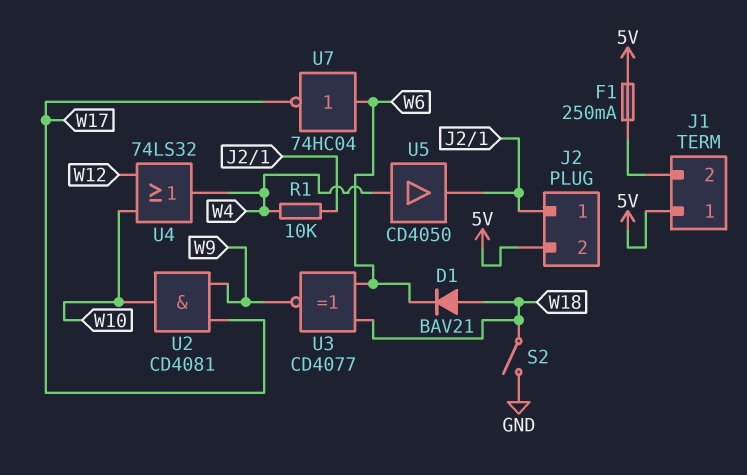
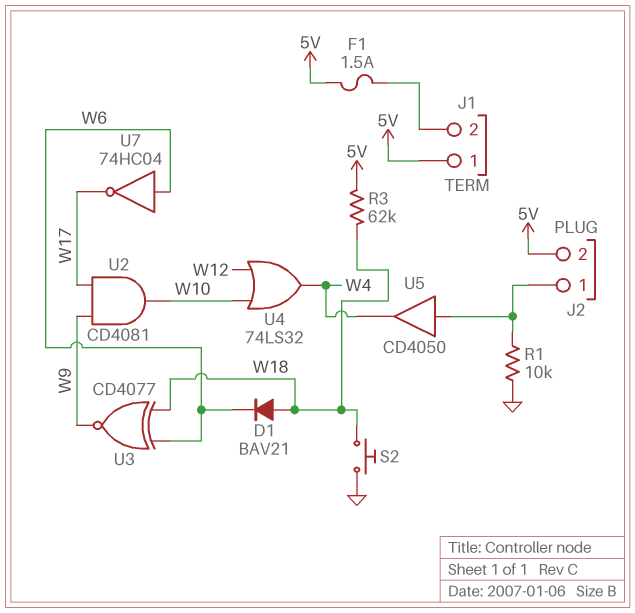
F1: 250mA (5V, J1/2) -> 1.5A (5V, J1/2)
R1: 10k (J2/1, W4) -> 10k (GND, J2/1)
R3: none -> 62k (5V, W18)
S2: switch (GND, W18) -> button (GND, W18)
U5: buffer CD4050 (in W4, out J2/1) -> buffer CD4050 (in J2/1, out W4)

